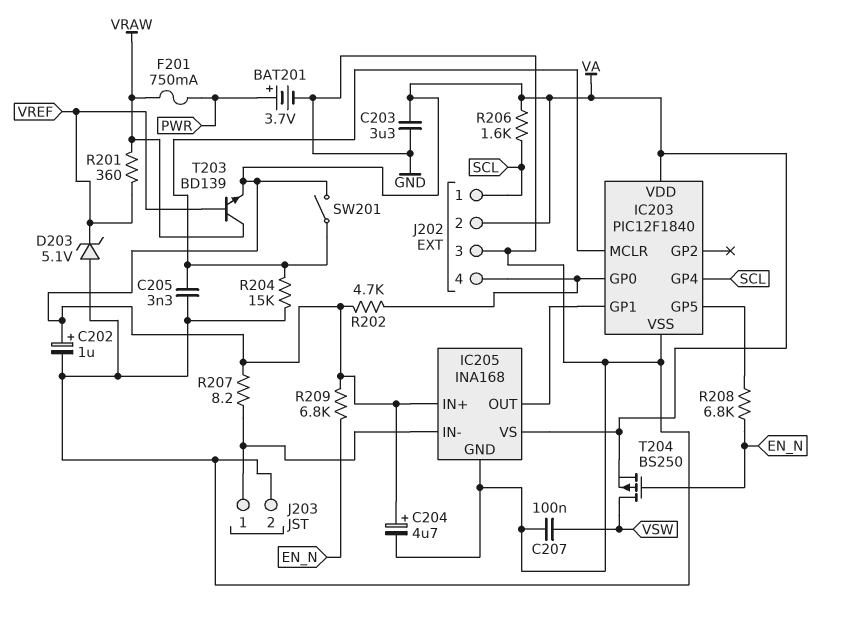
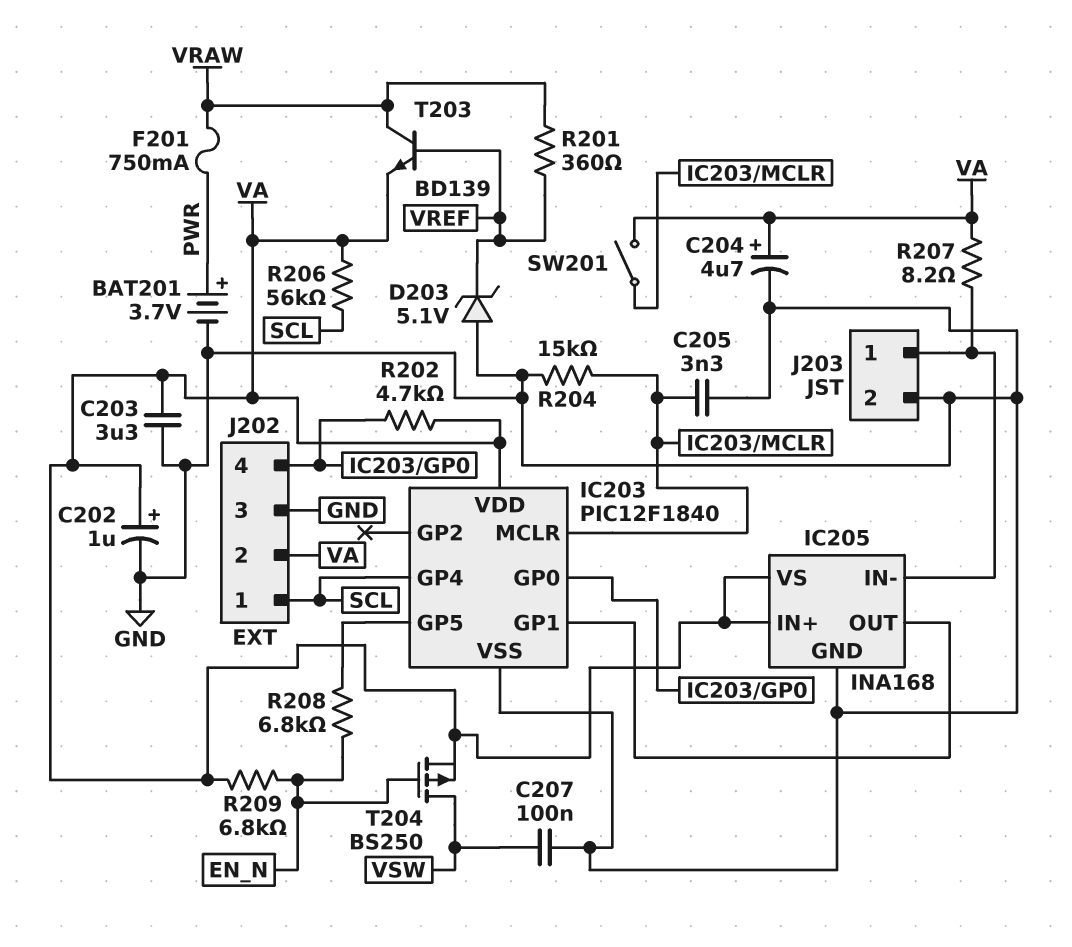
R206: 1.6k (SCL, VA) -> 56k (SCL, VA)

